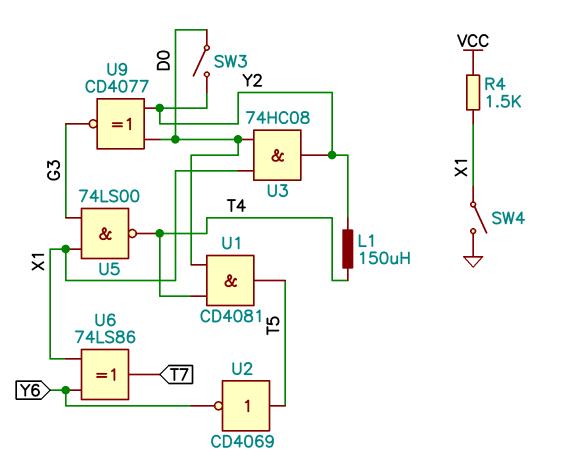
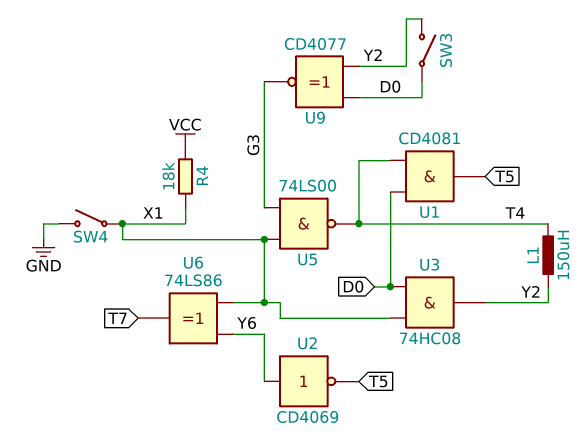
R4: 1.5k (VCC, X1) -> 18k (VCC, X1)
U2: NOT CD4069 (in T5, out Y6) -> NOT CD4069 (in Y6, out T5)

